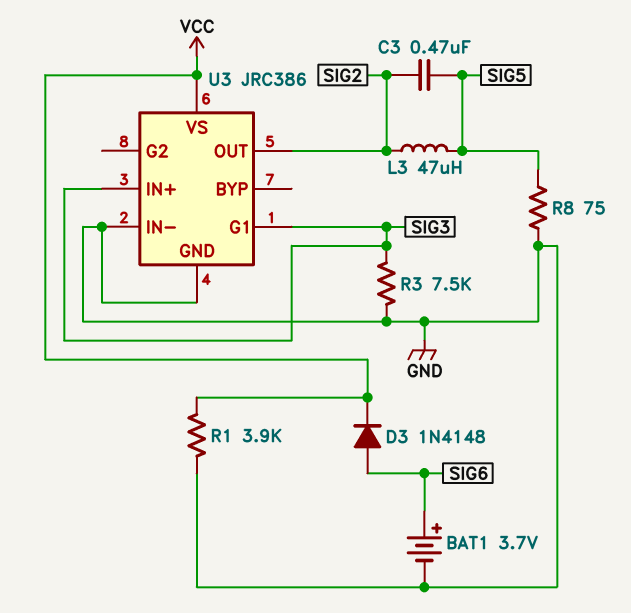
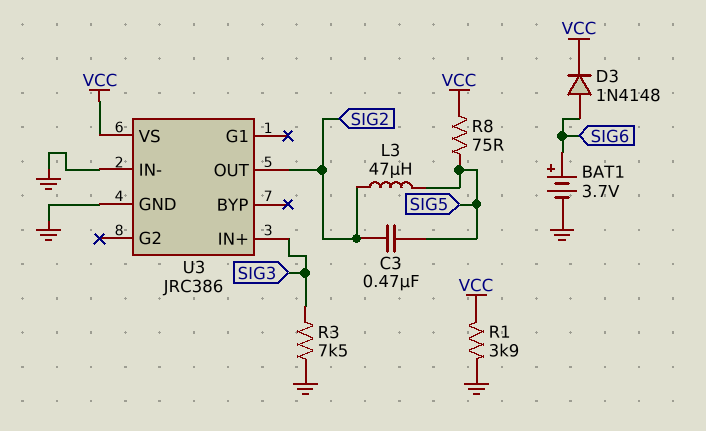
R8: 75 (GND, SIG5) -> 75 (SIG5, VCC)
U3 pin G1: SIG3 -> none

